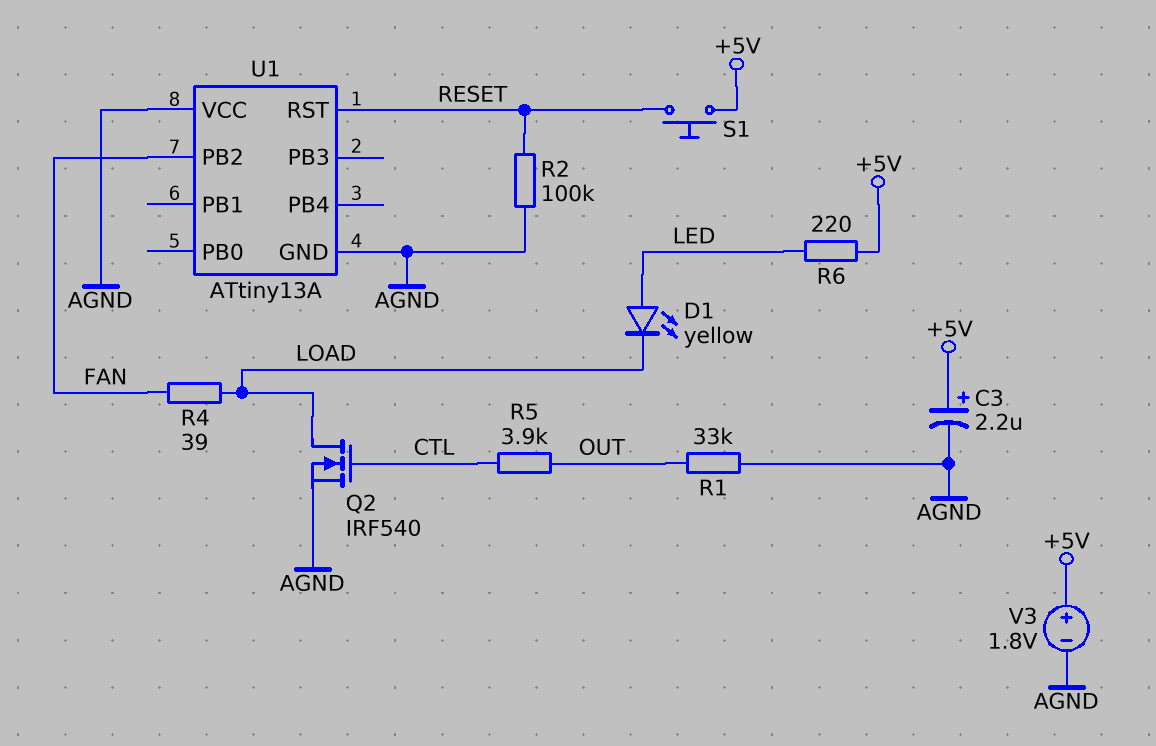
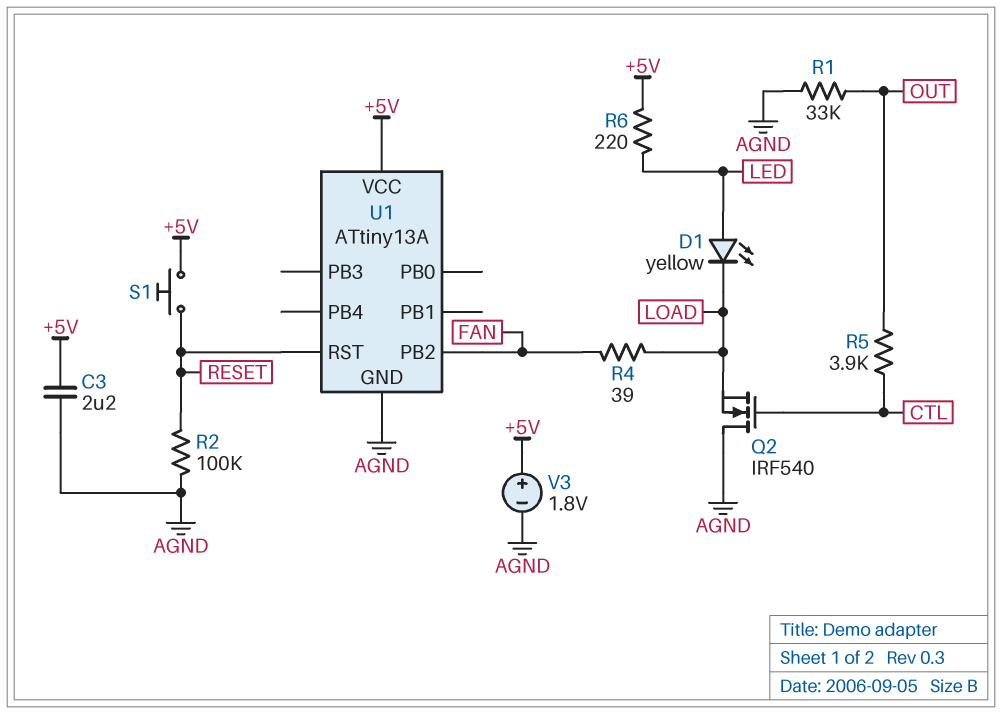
C3: 2.2uF (plus +5V, minus AGND) -> 2.2uF (+5V, AGND)
Q2: NMOS IRF540 (G CTL, D LOAD, S AGND) -> NMOS IRF540 (G CTL, D AGND, S LOAD)
U1 pin VCC: AGND -> +5V

